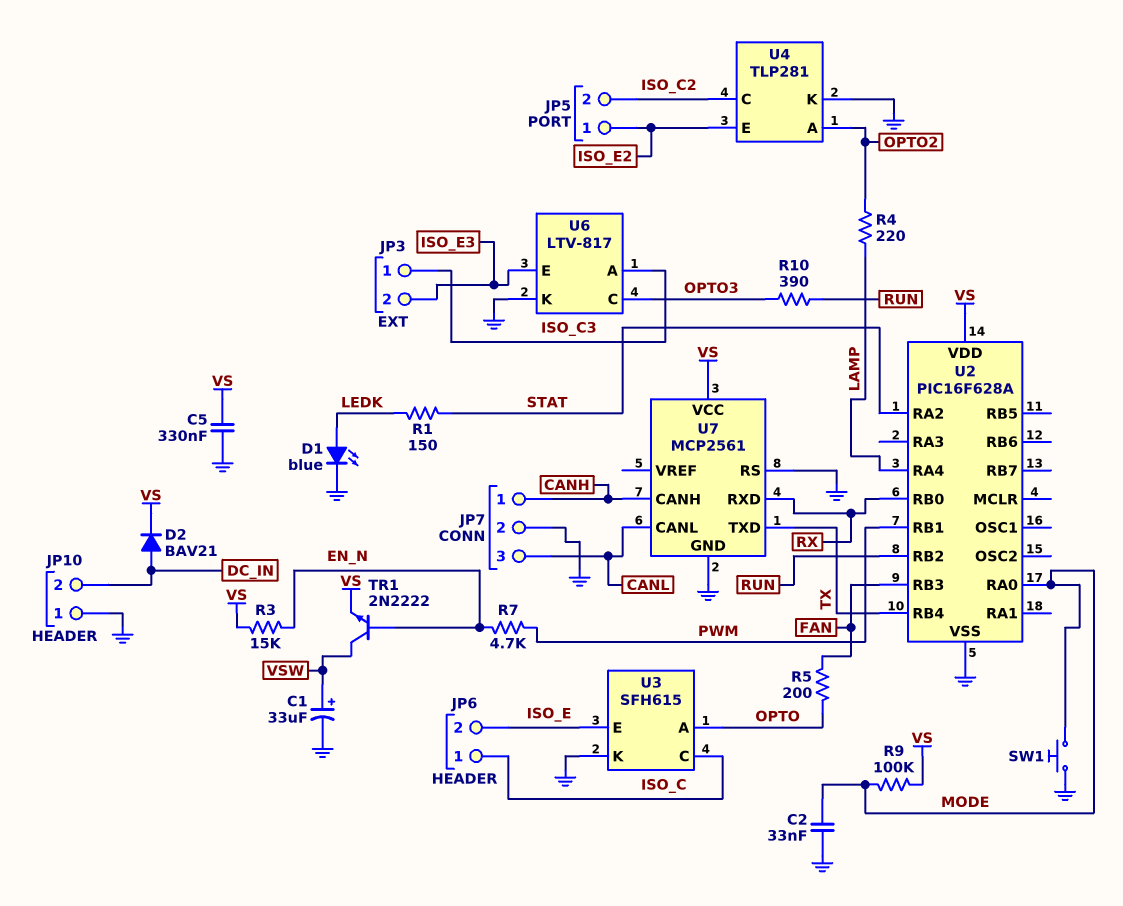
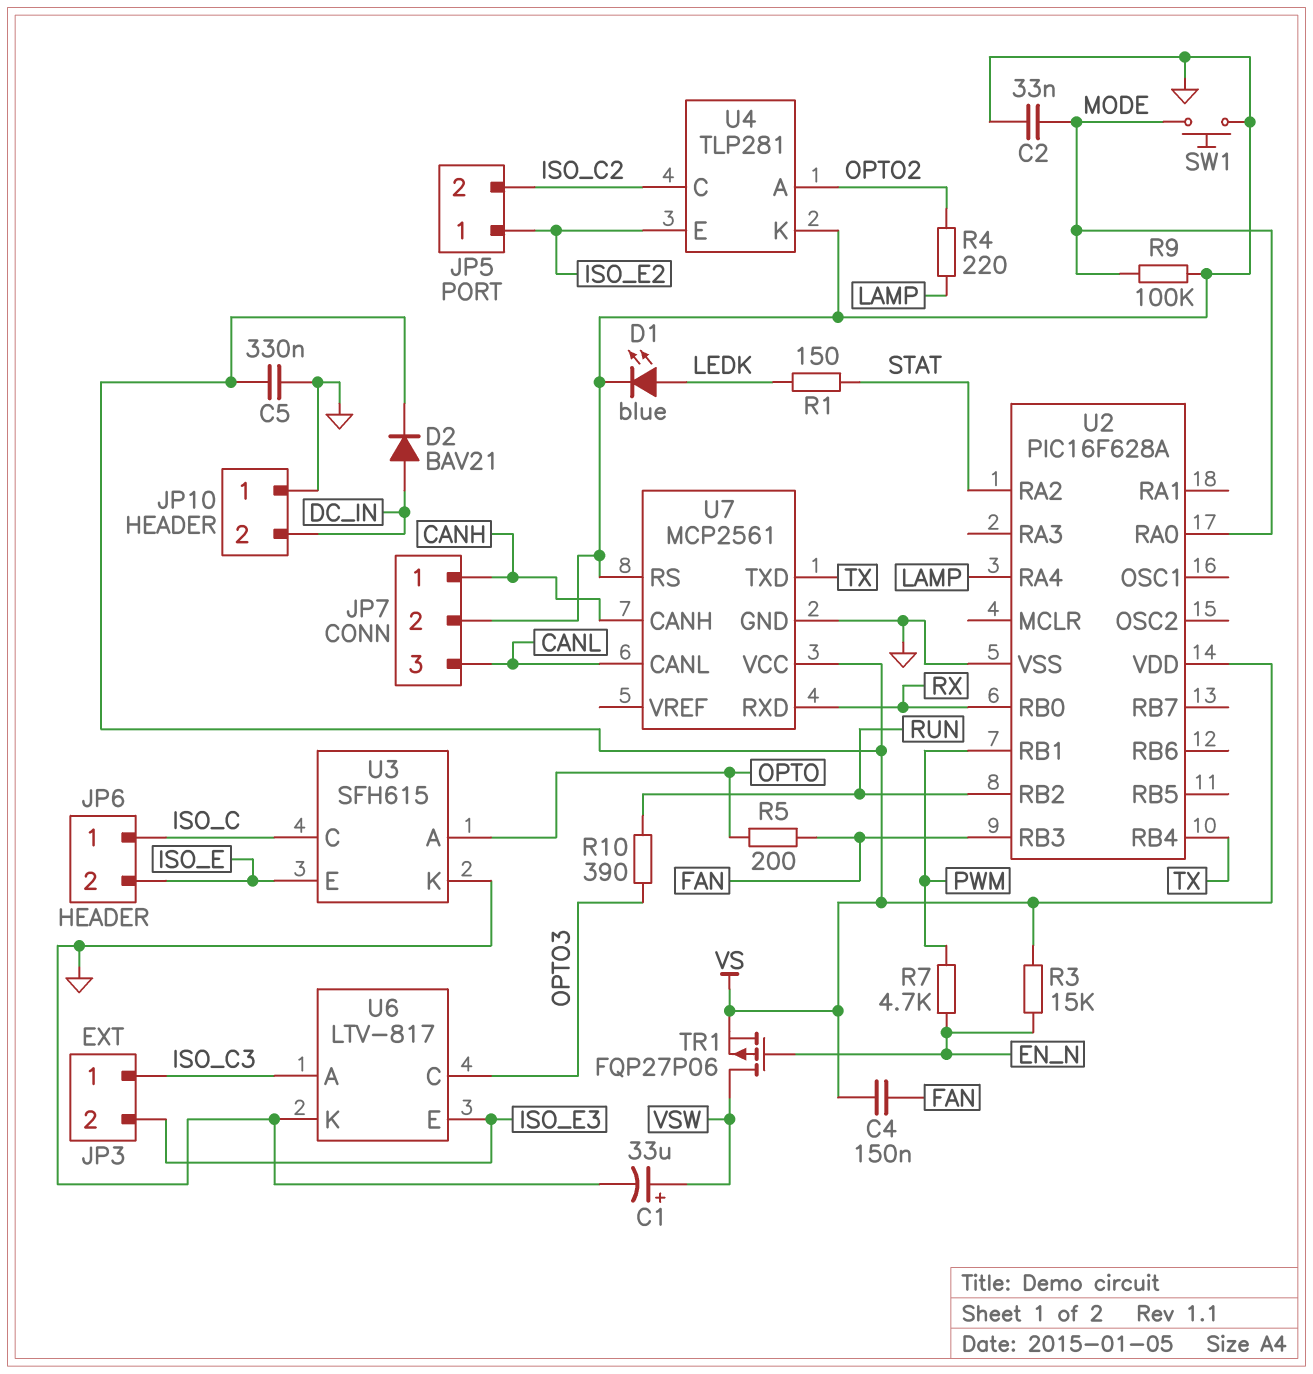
C4: none -> 150nF (FAN, VS)
R9: 100k (MODE, VS) -> 100k (GND, MODE)
TR1: NPN 2N2222 (B EN_N, C VSW, E VS) -> PMOS FQP27P06 (G EN_N, D VSW, S VS)

